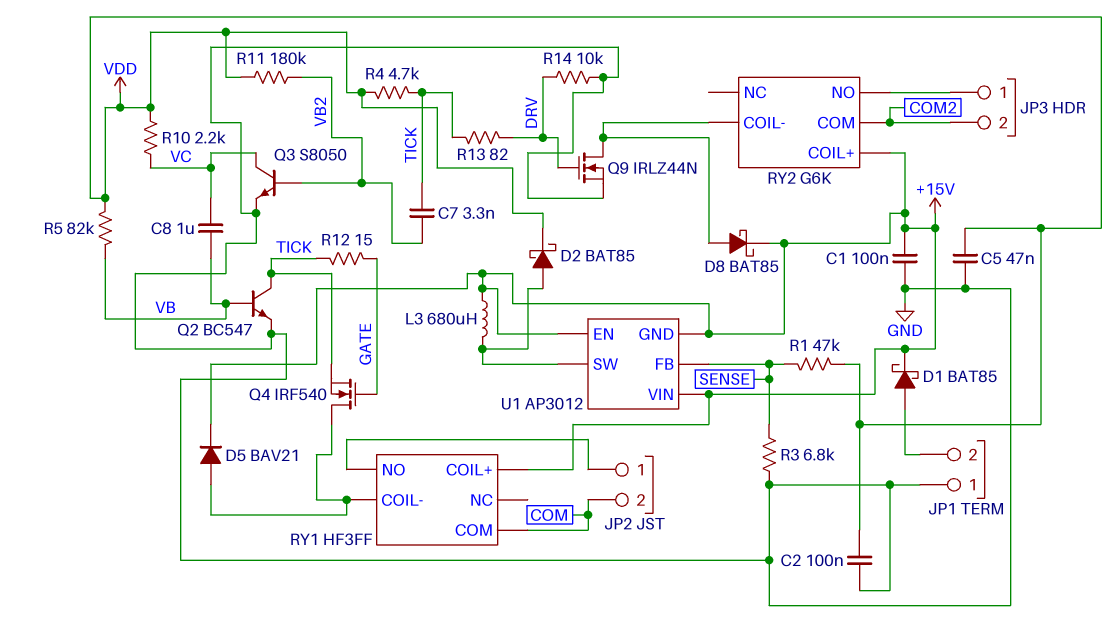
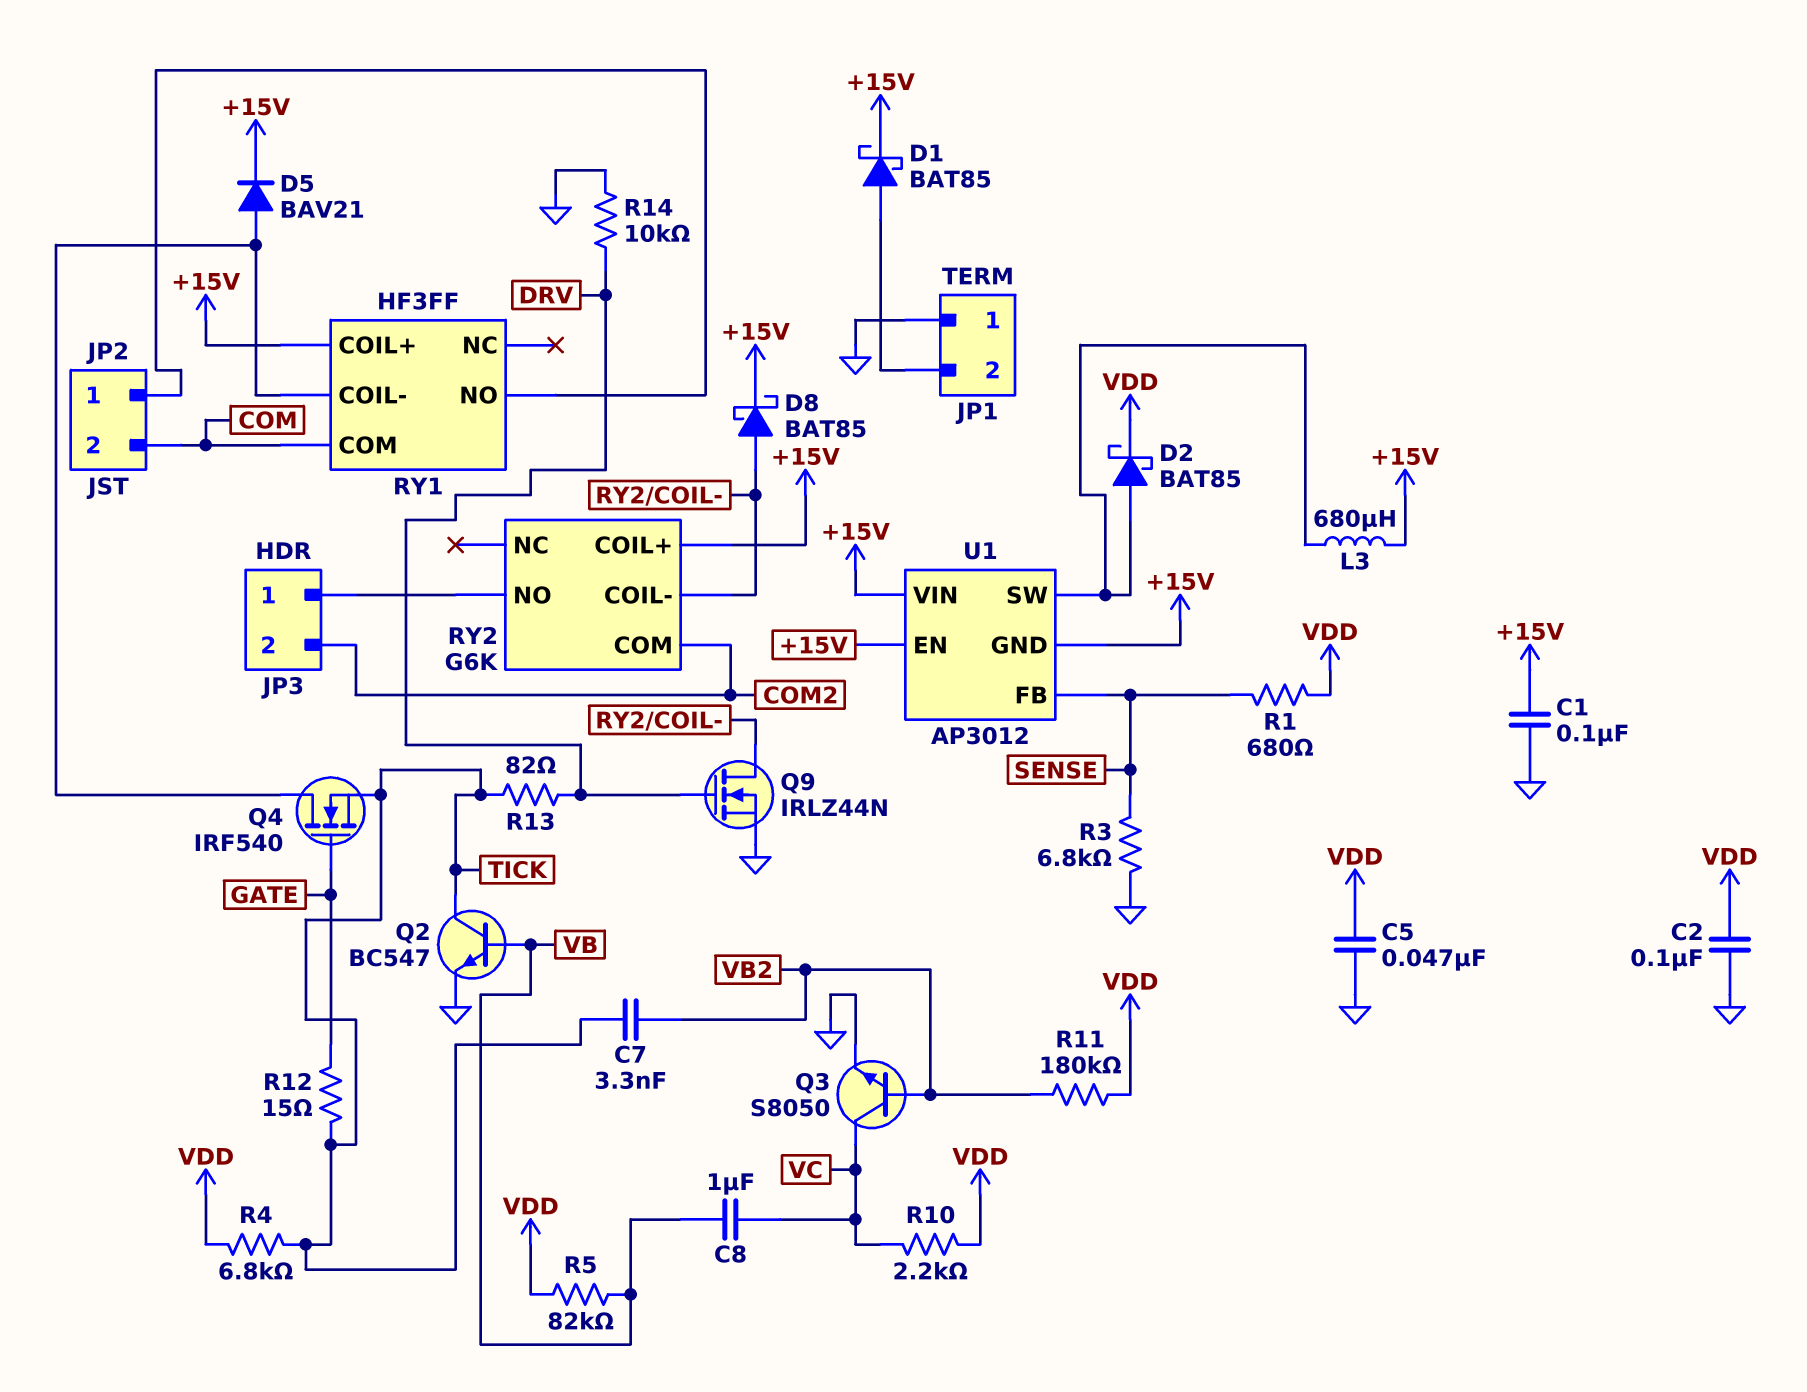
R1: 47k (SENSE, VDD) -> 680 (SENSE, VDD)
R4: 4.7k (TICK, VDD) -> 6.8k (TICK, VDD)

